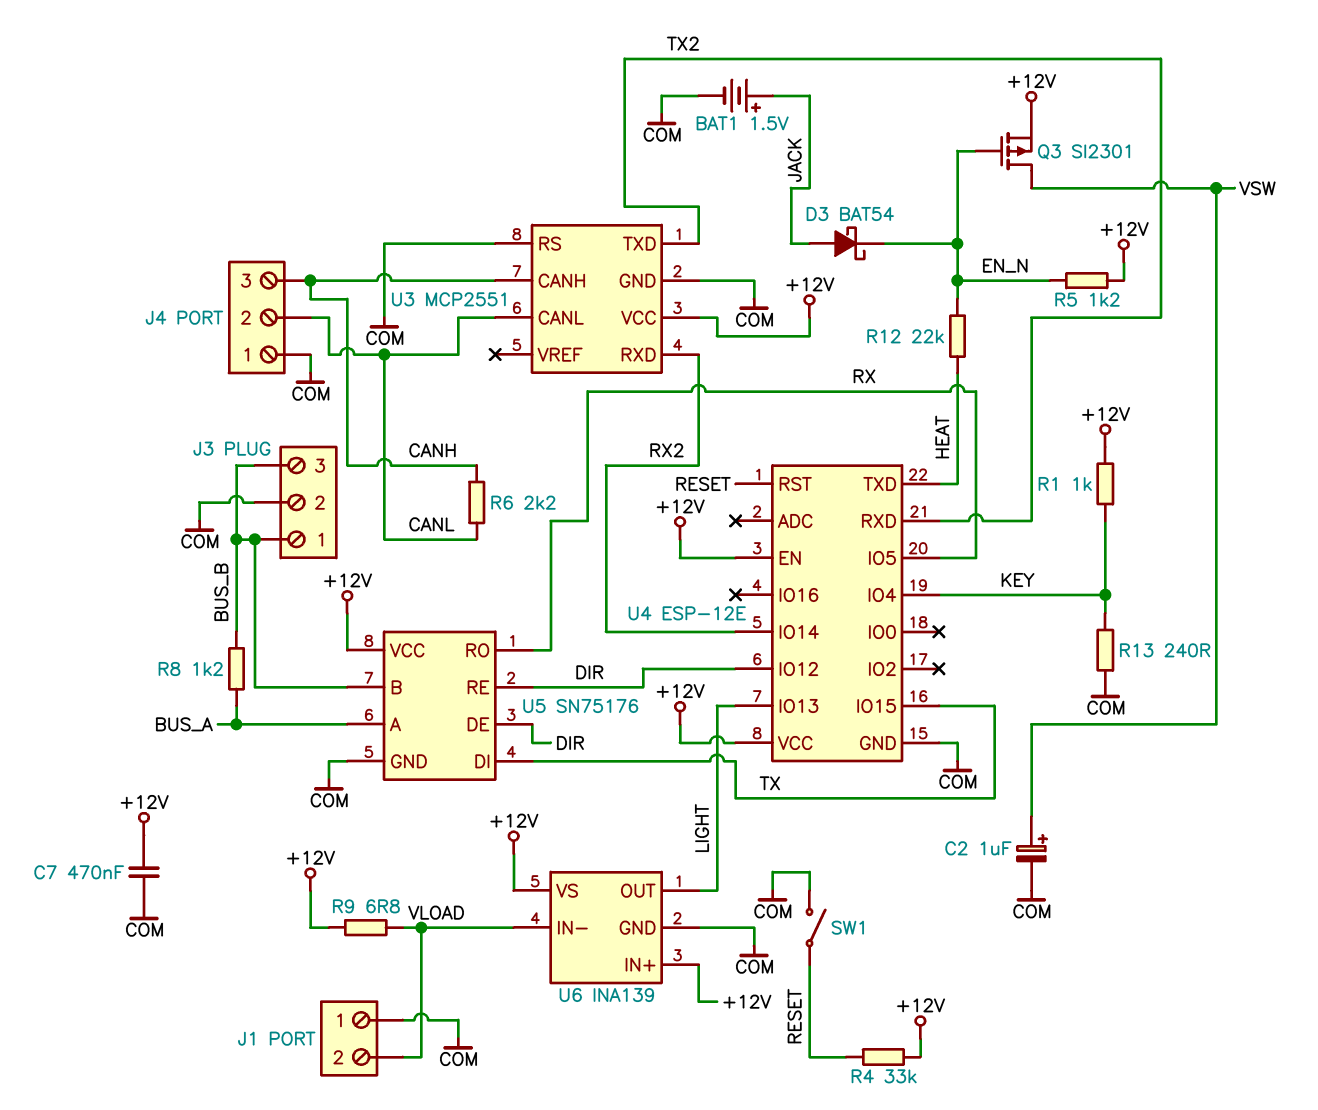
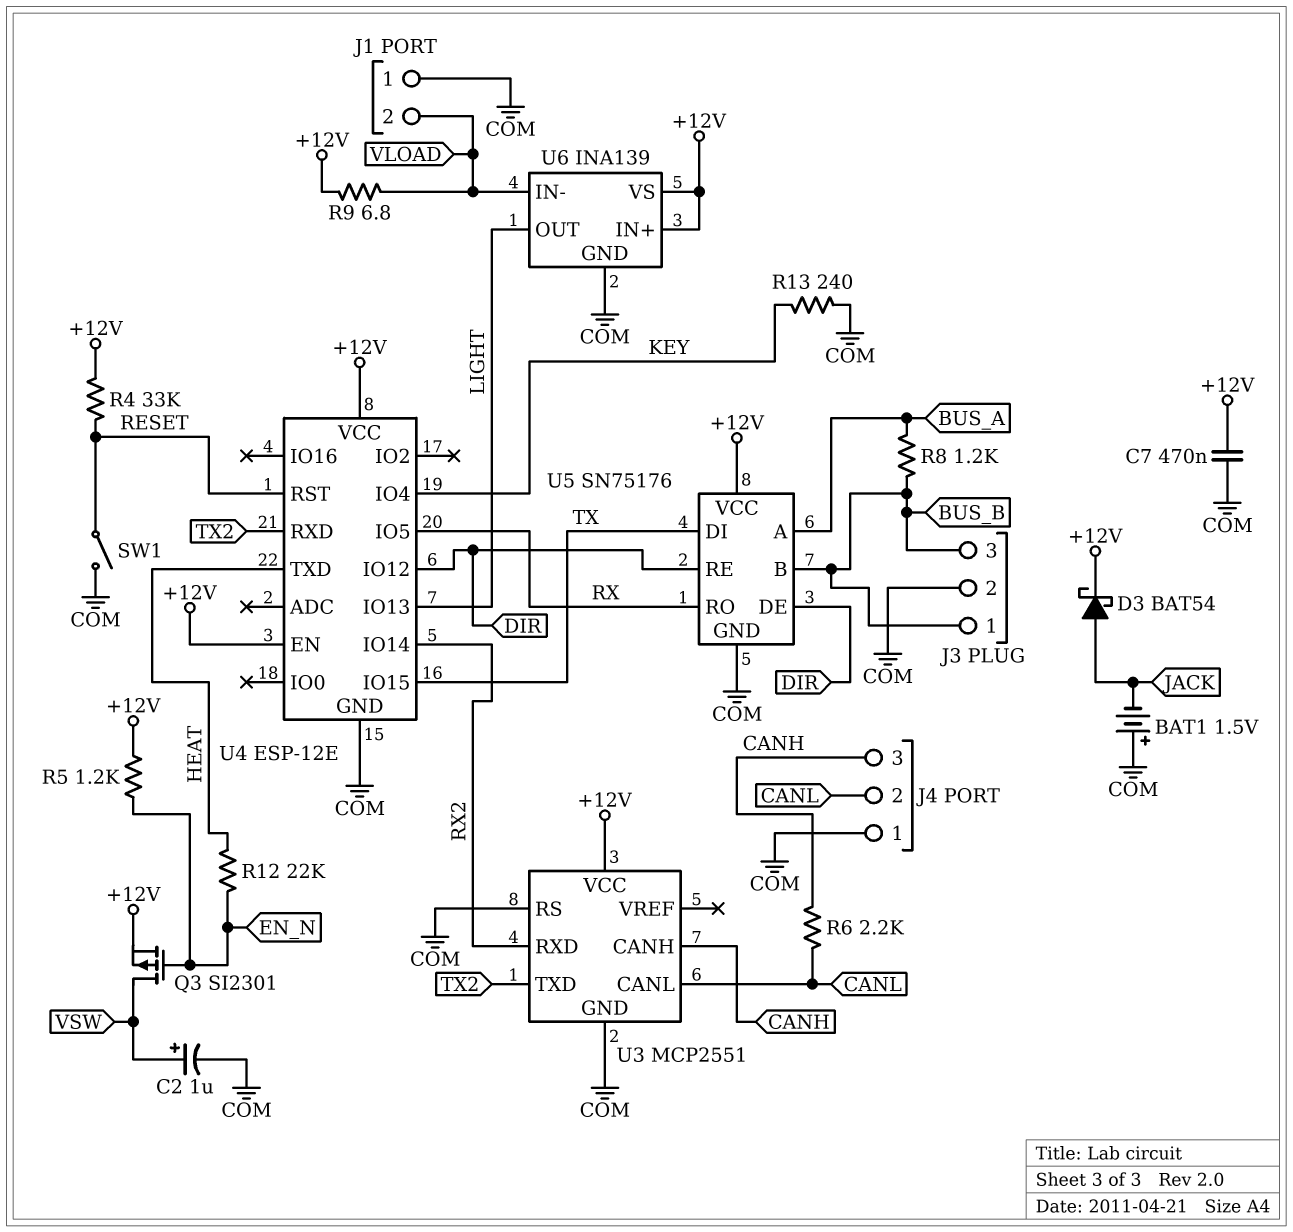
BAT1: 1.5V (plus JACK, minus COM) -> 1.5V (plus COM, minus JACK)
D3: schottky BAT54 (A JACK, K EN_N) -> schottky BAT54 (A JACK, K +12V)
R1: 1k (+12V, KEY) -> none

